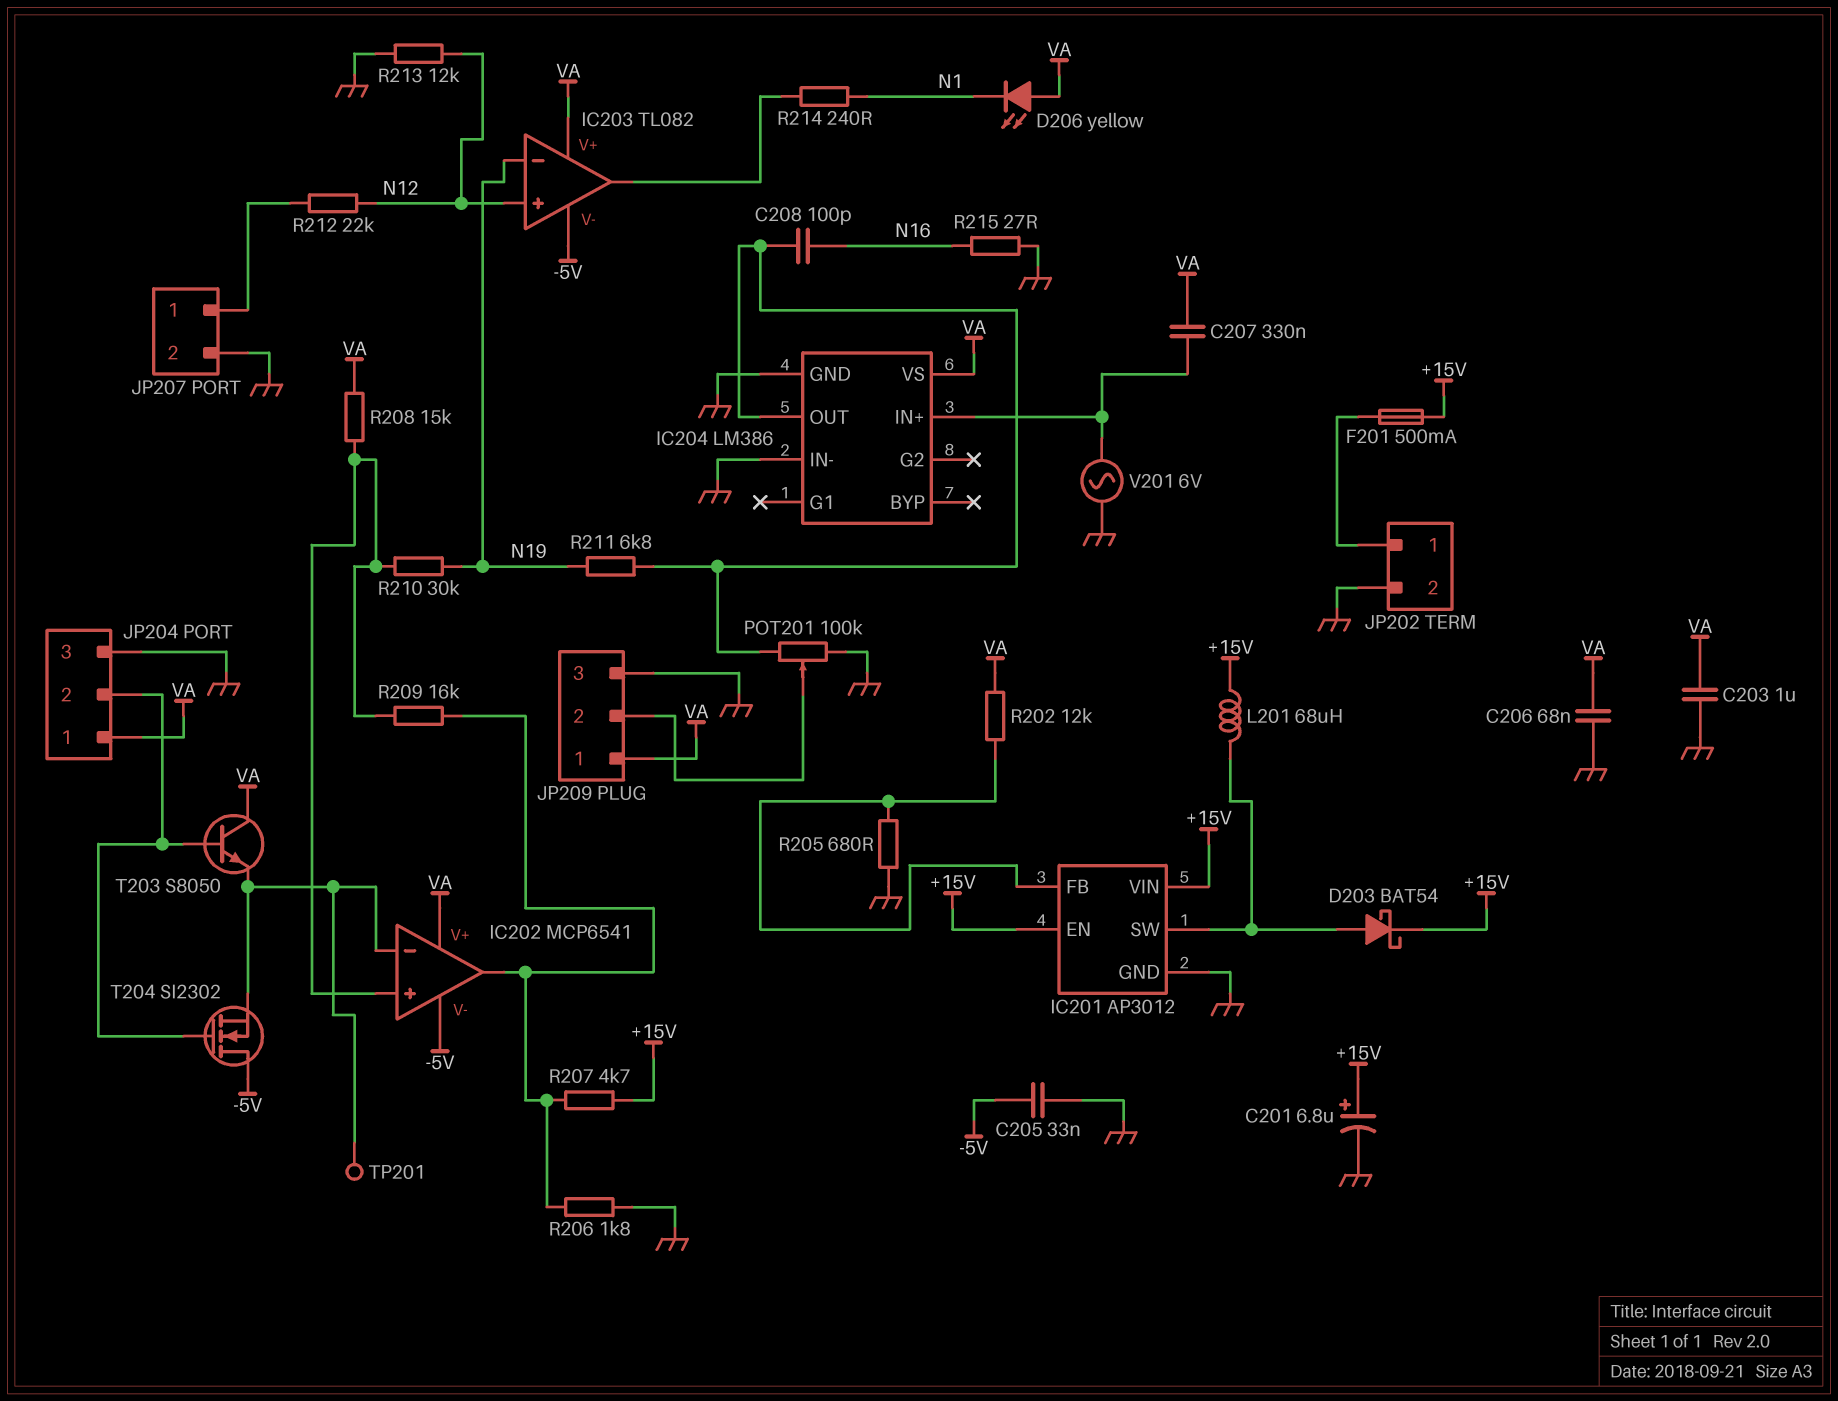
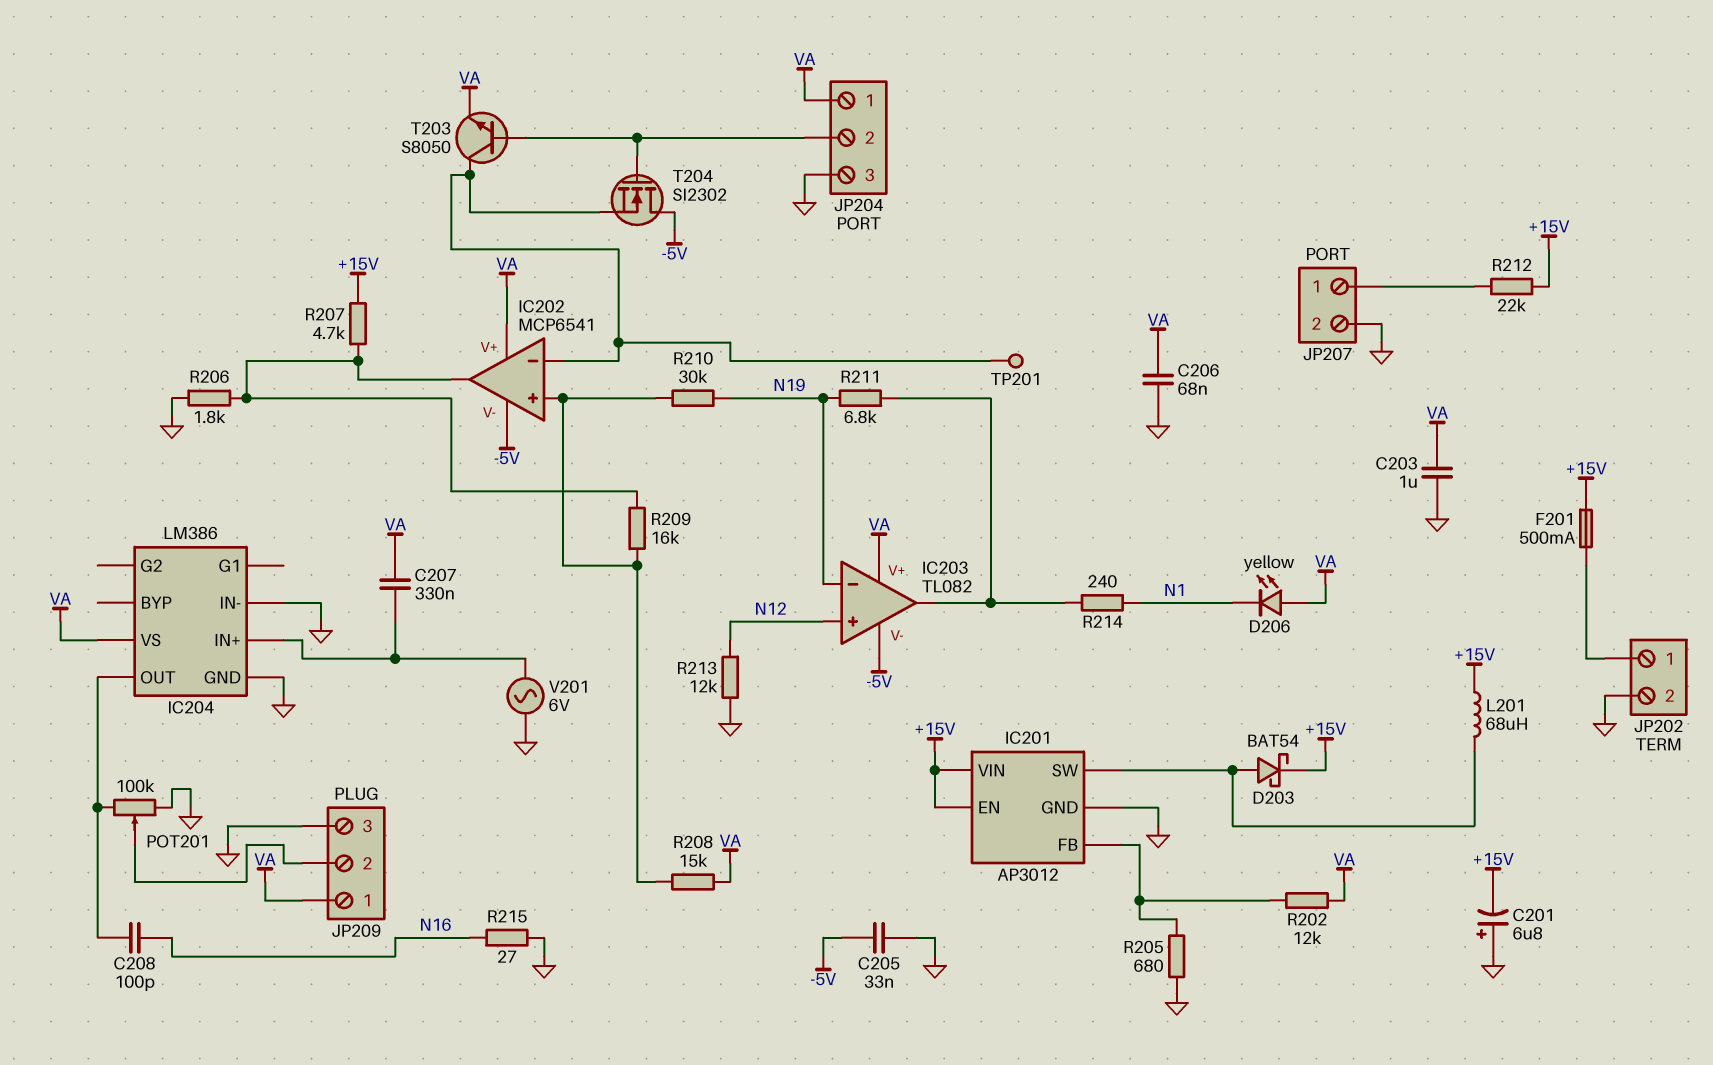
C201: 6.8uF (plus +15V, minus GND) -> 6.8uF (plus GND, minus +15V)
R211: 6.8k (IC204/OUT, N19) -> 6.8k (IC203/out, N19)
R212: 22k (JP207/1, N12) -> 22k (+15V, JP207/1)
T203: NPN S8050 (B JP204/2, C VA, E IC202/in-) -> NPN S8050 (B JP204/2, C IC202/in-, E VA)

